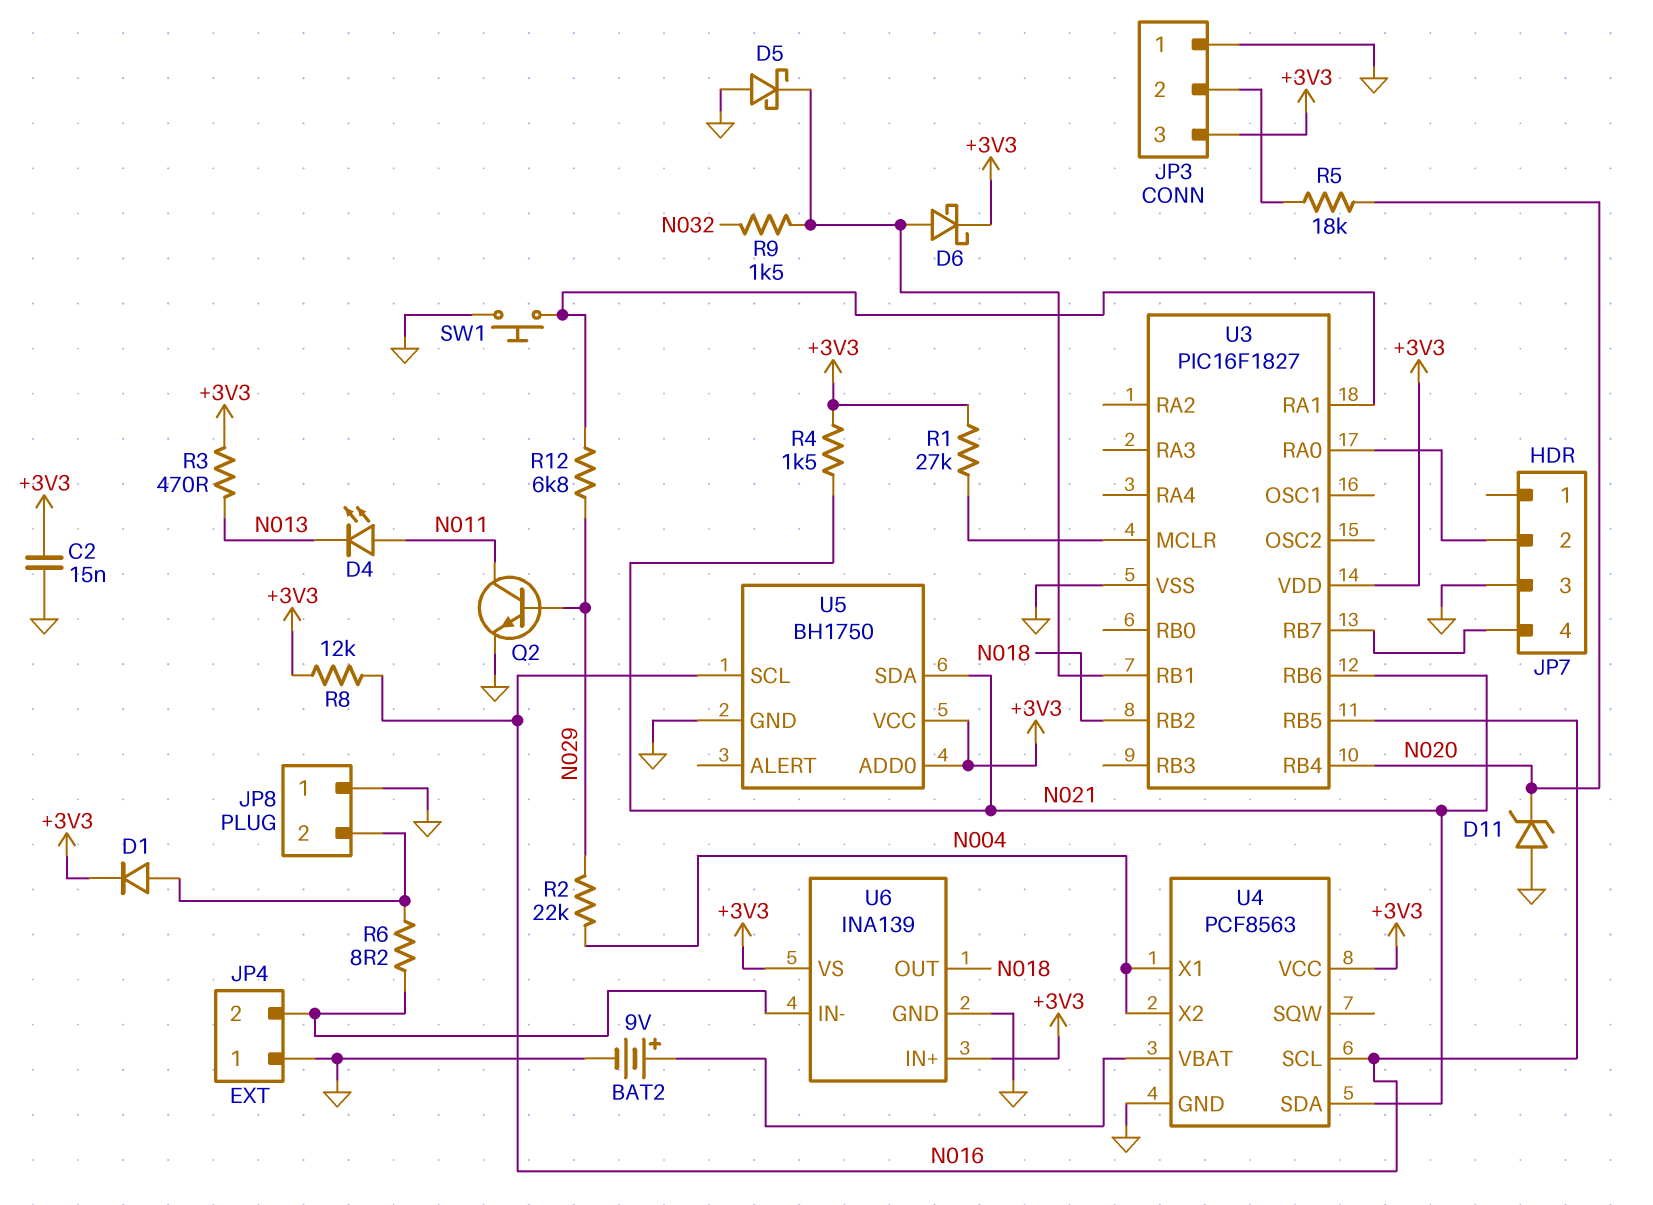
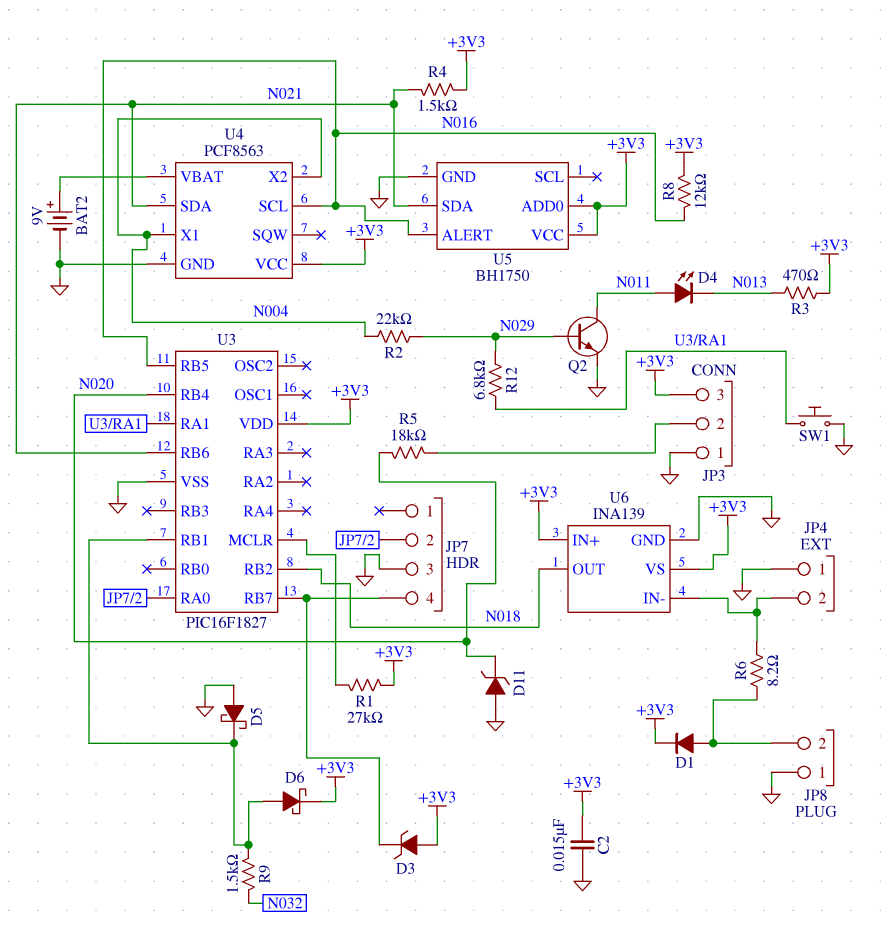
D3: none -> zener (A +3V3, K JP7/4)
U5 pin ALERT: none -> N016
U5 pin SCL: N016 -> none

